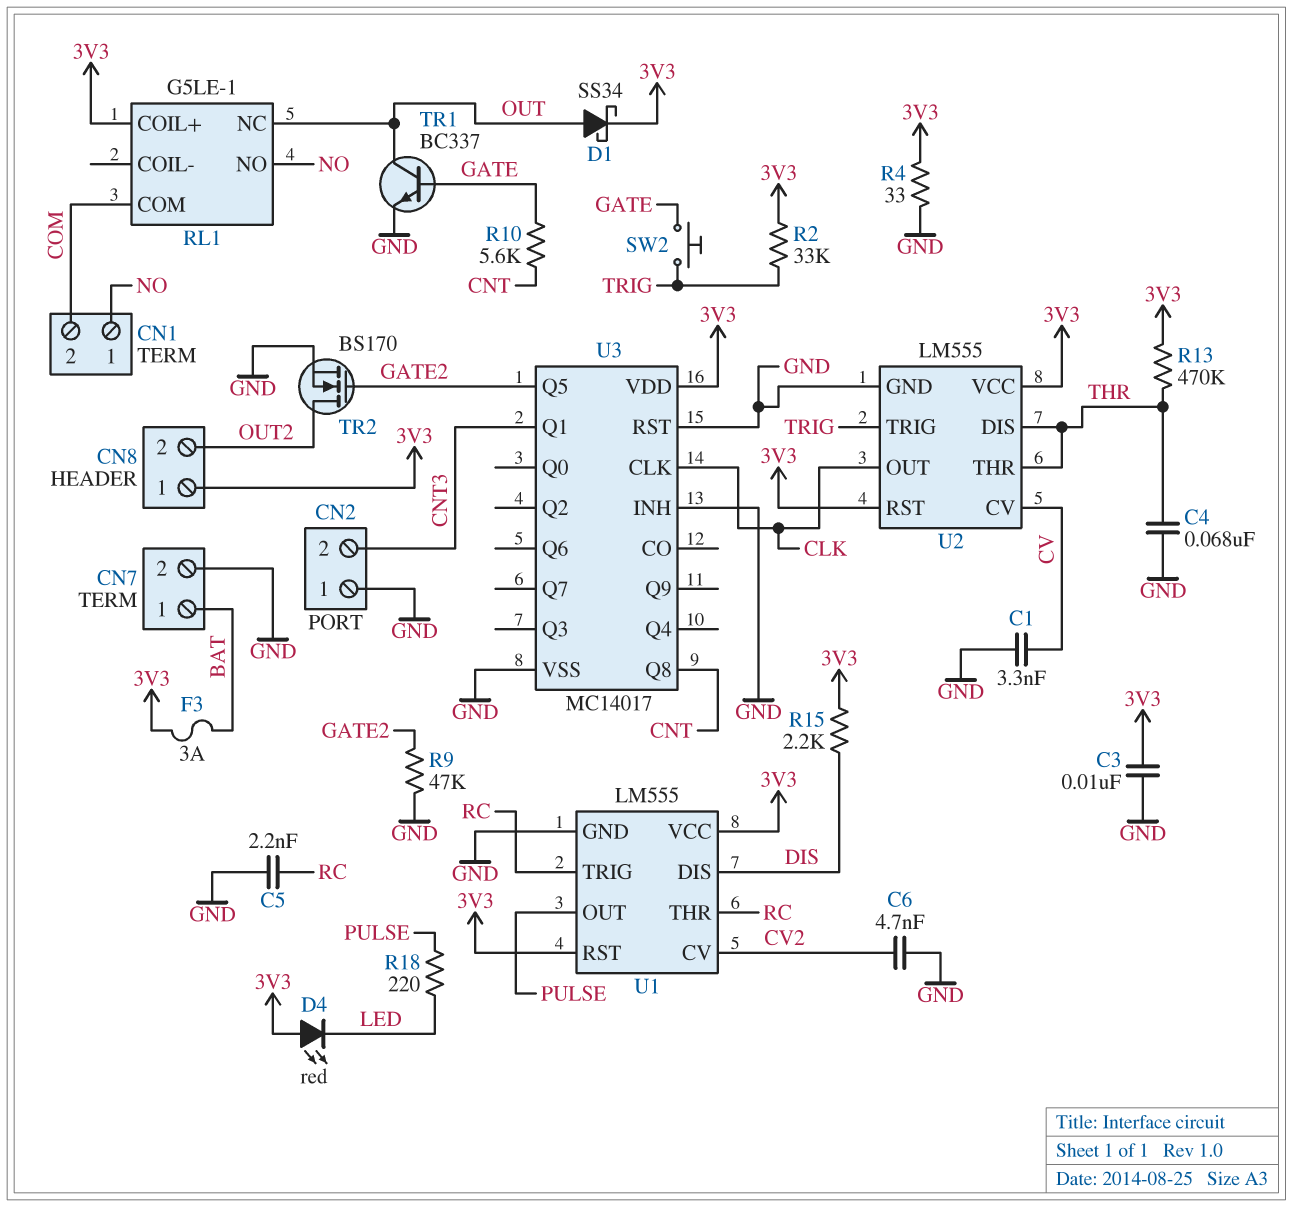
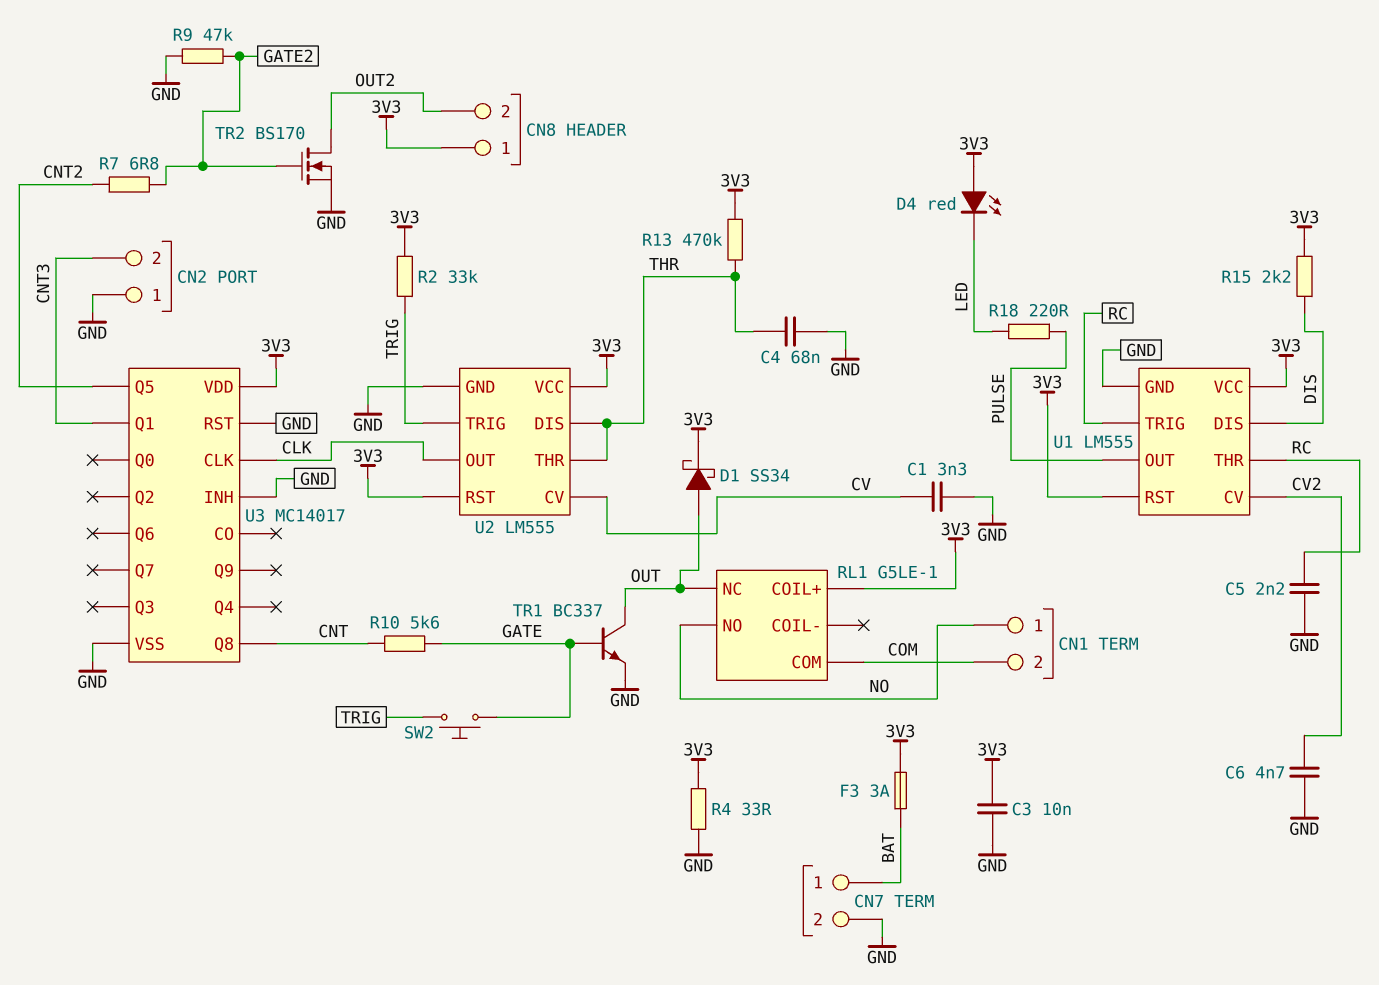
R7: none -> 6.8 (CNT2, GATE2)
U3 pin Q5: GATE2 -> CNT2

